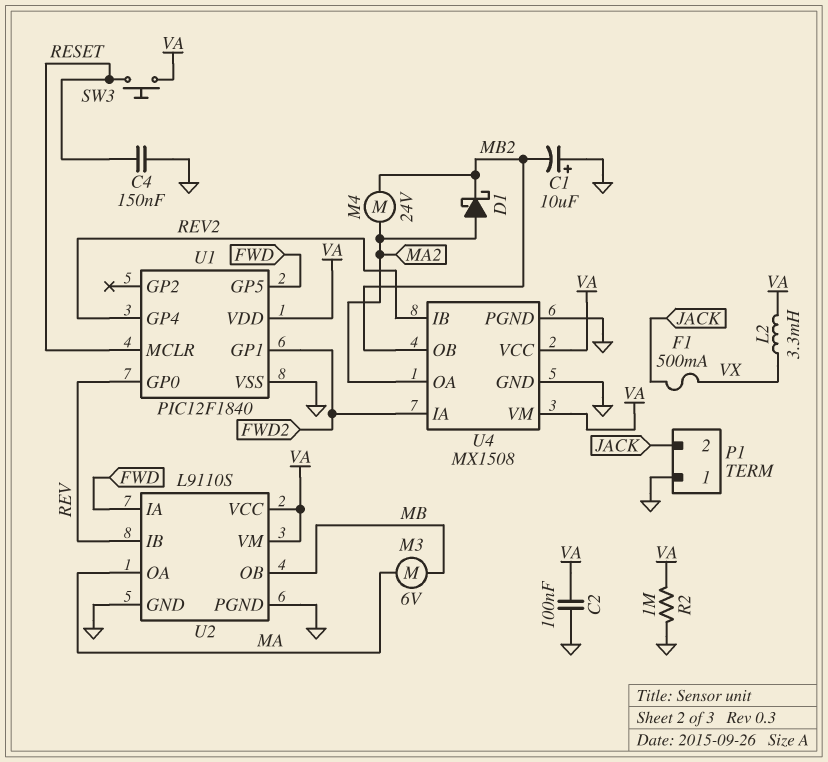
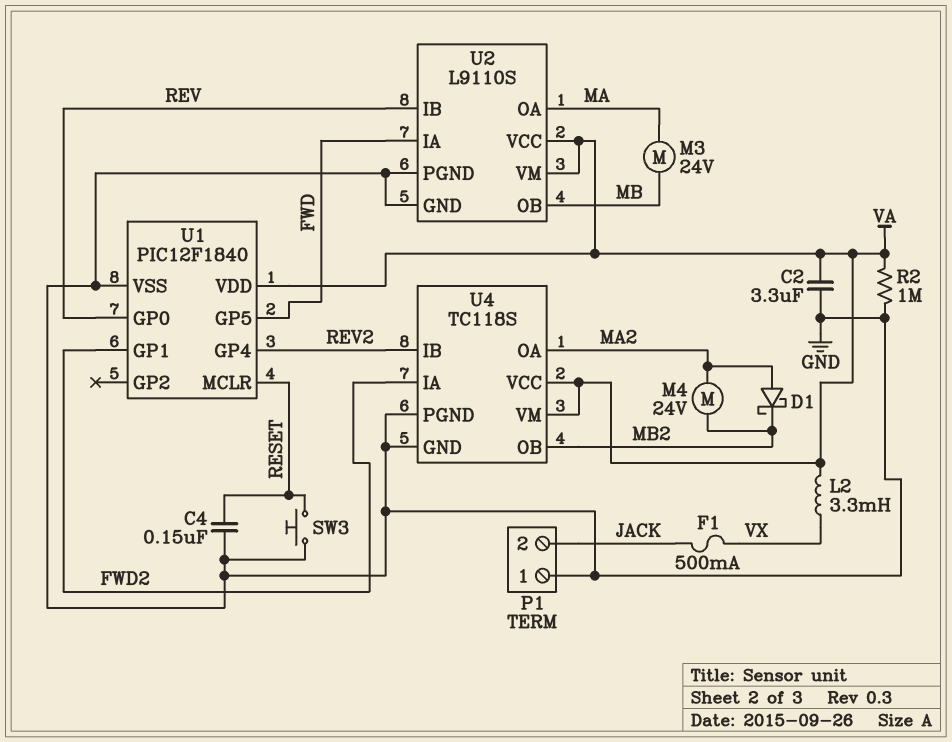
C1: 10uF (plus GND, minus MB2) -> none
C2: 100nF (GND, VA) -> 3.3uF (GND, VA)
M3: motor 6V (MA, MB) -> motor 24V (MA, MB)
SW3: button (RESET, VA) -> button (GND, RESET)
U4: MX1508 -> TC118S

